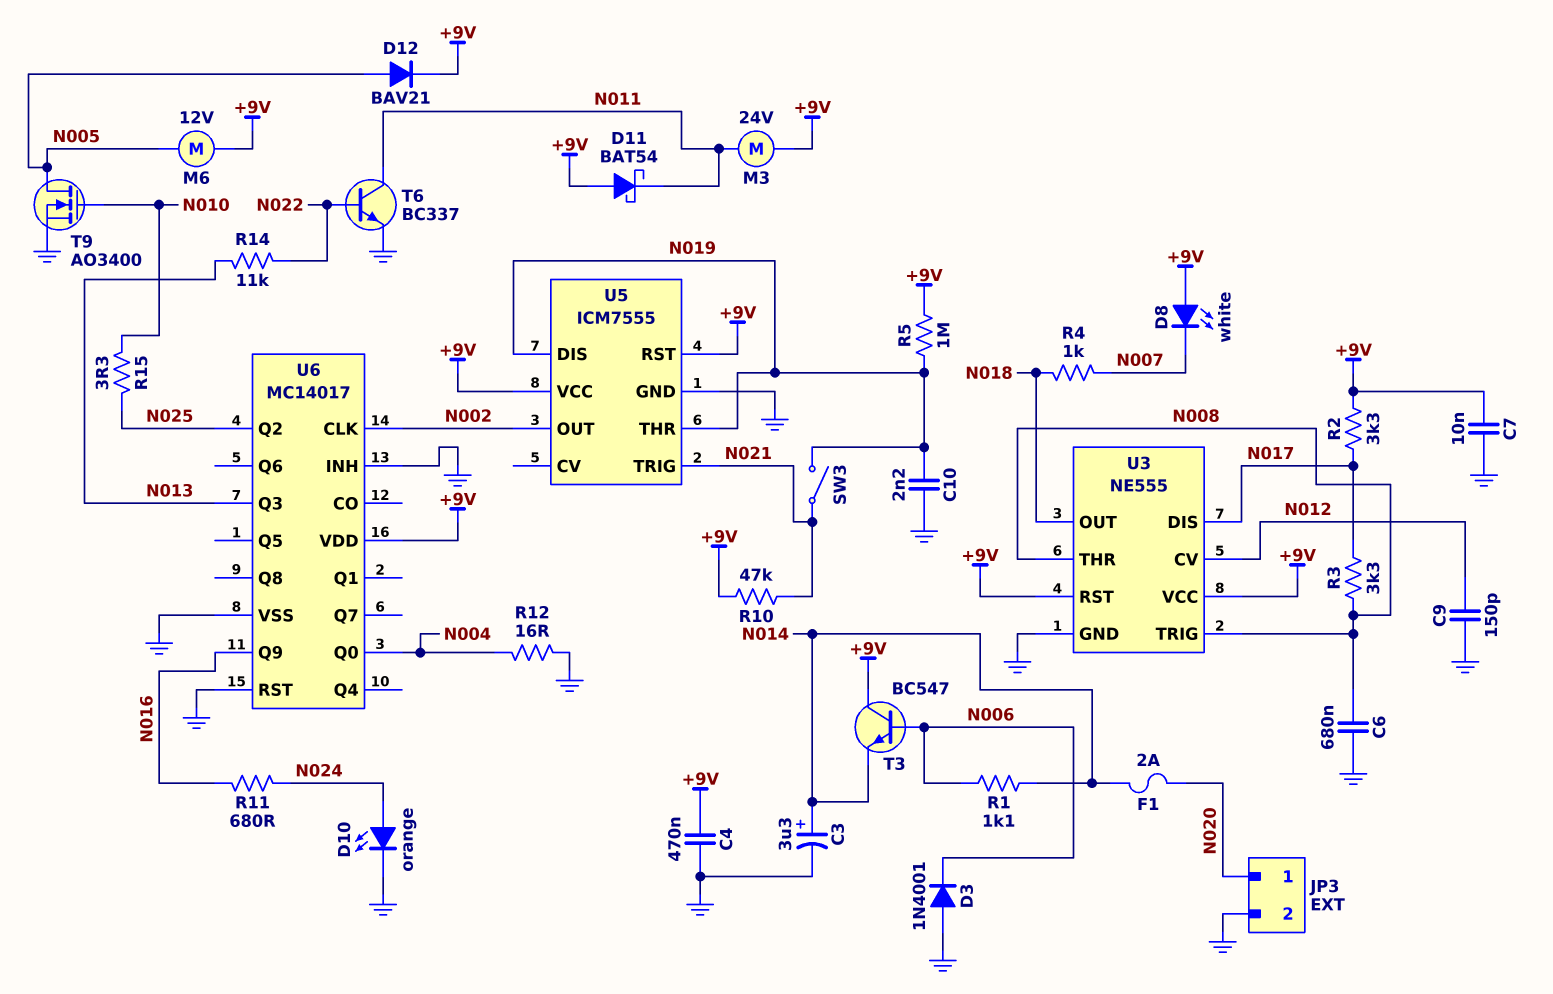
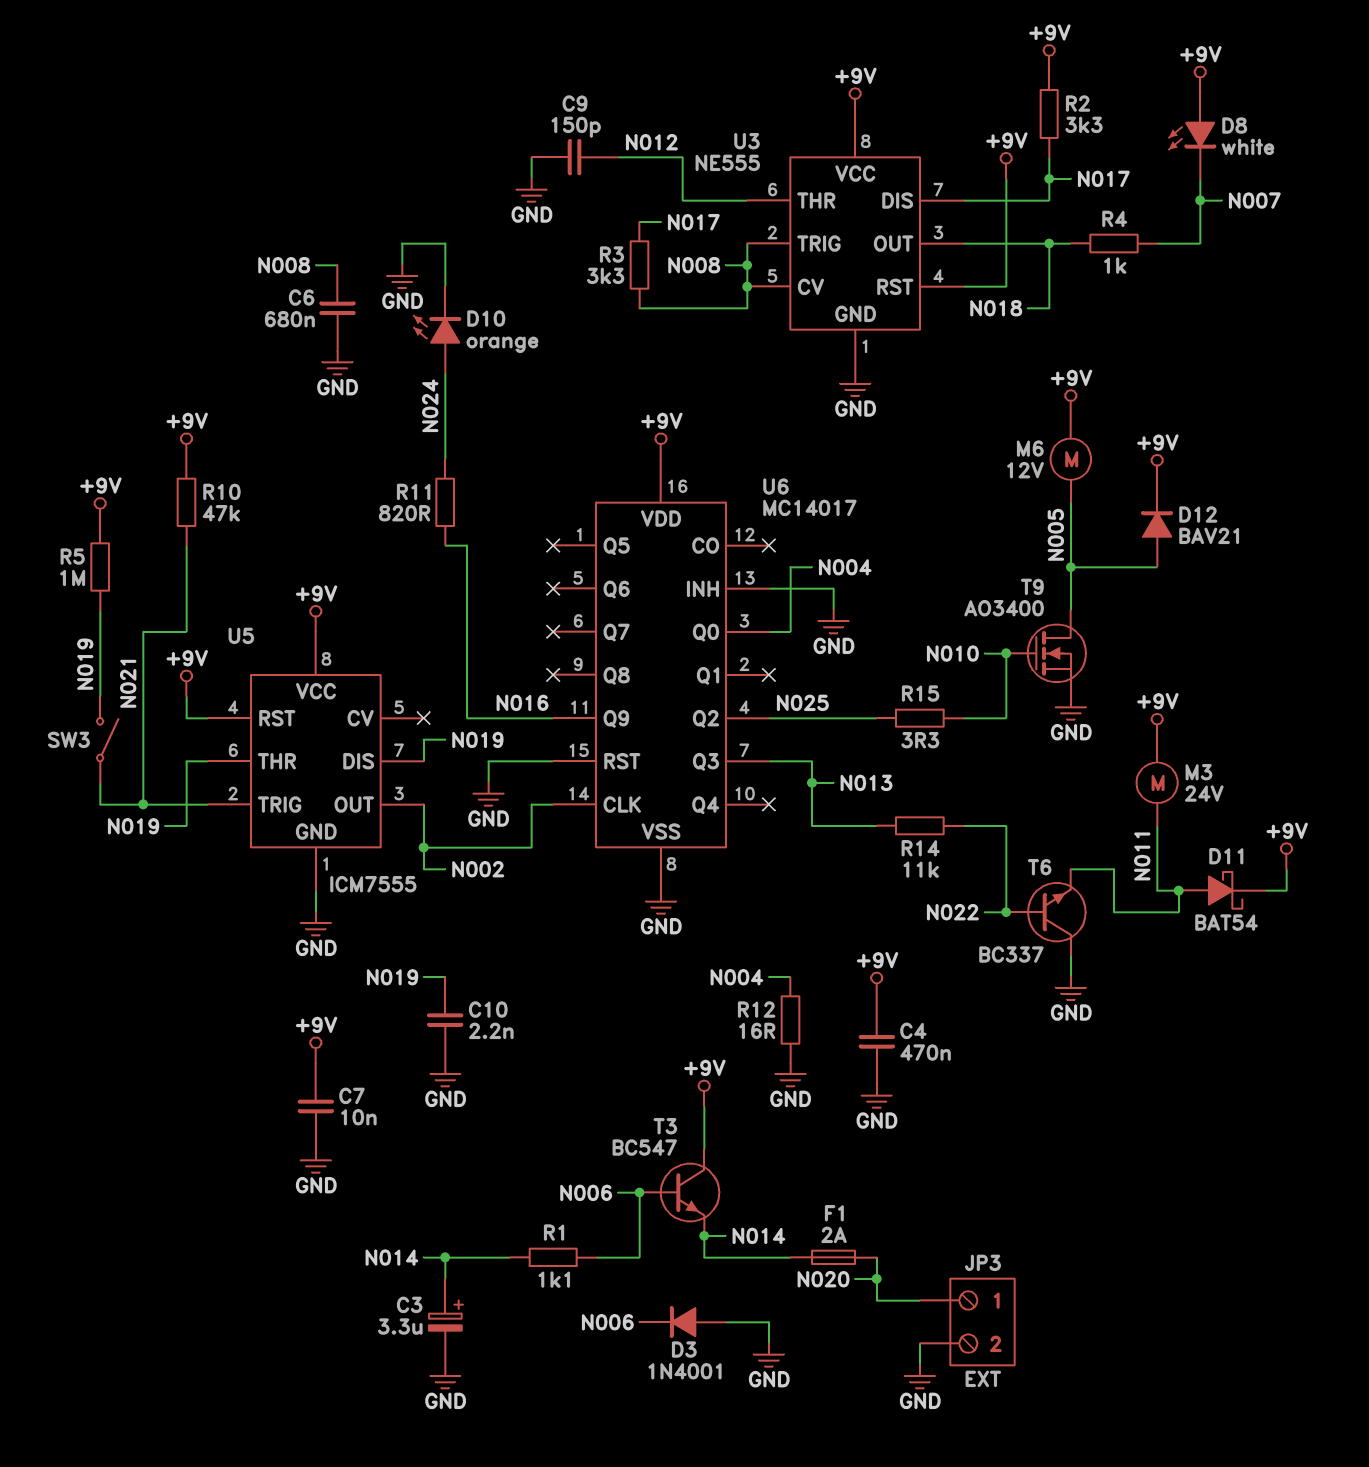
D11: schottky BAT54 (A +9V, K N011) -> schottky BAT54 (A N011, K +9V)
R11: 680 (N016, N024) -> 820 (N016, N024)
T6: NPN BC337 (B N022, C N011, E GND) -> NPN BC337 (B N022, C GND, E N011)
U3 pin CV: N012 -> N008
U3 pin THR: N008 -> N012

